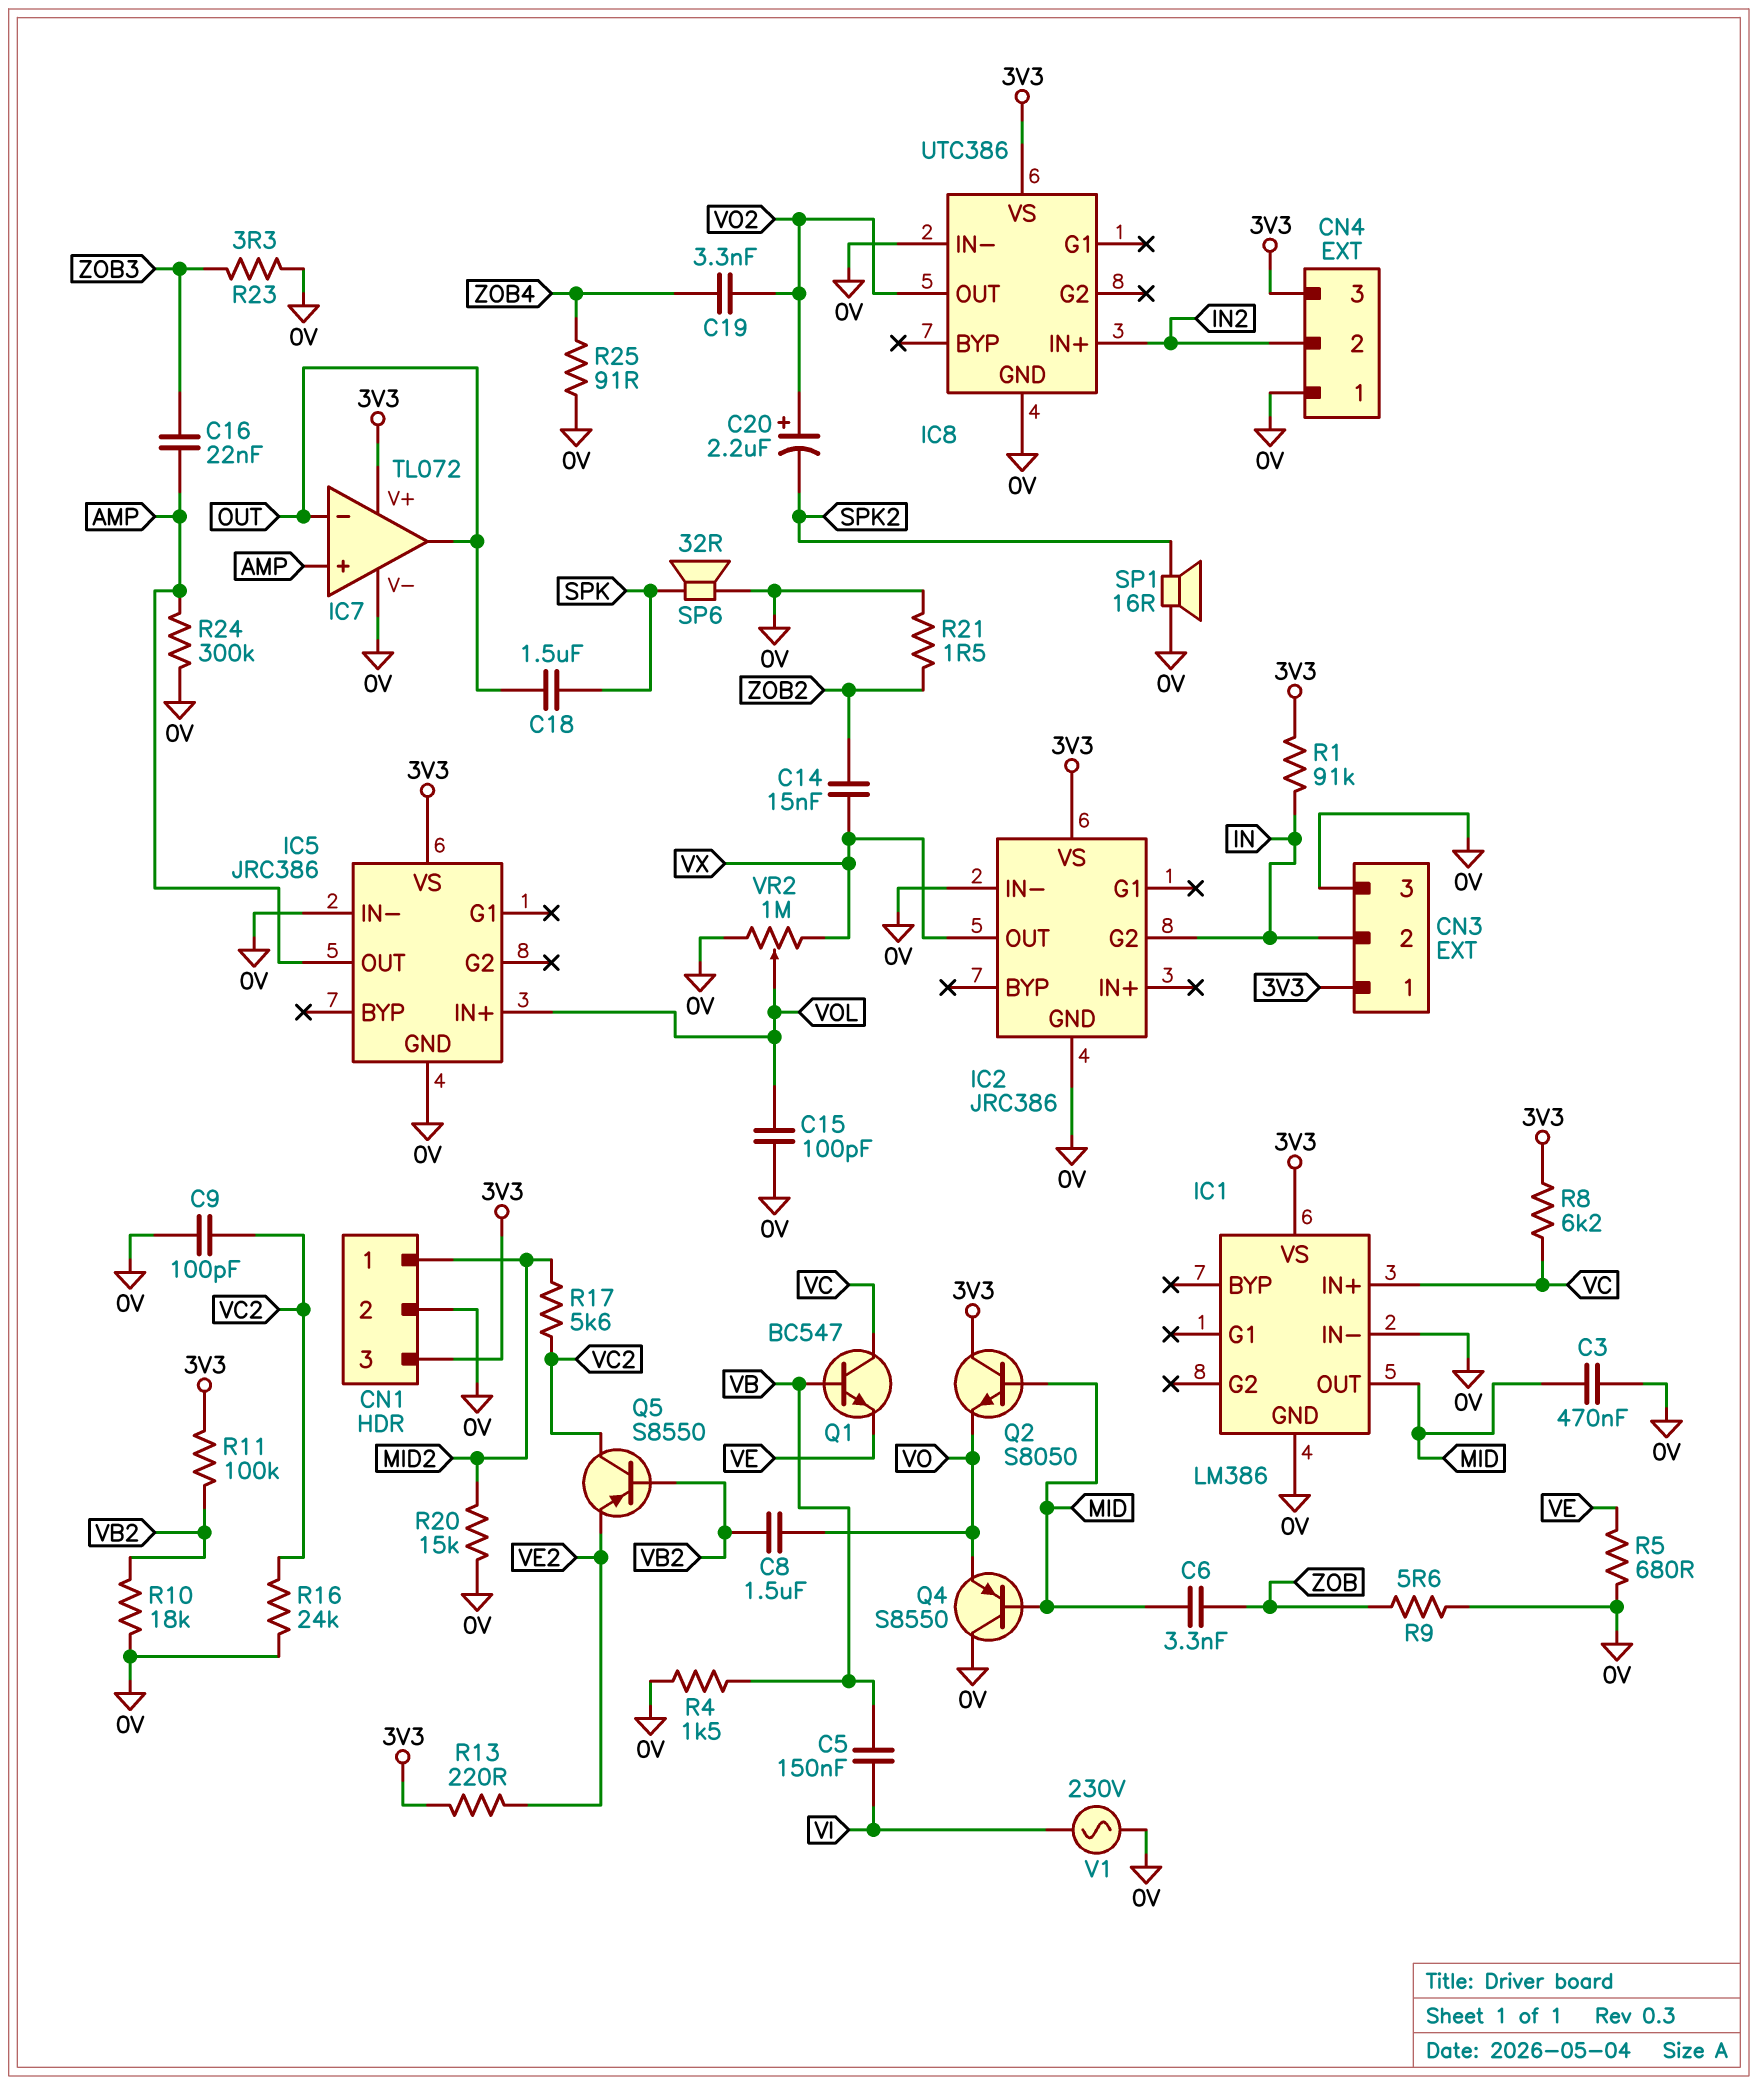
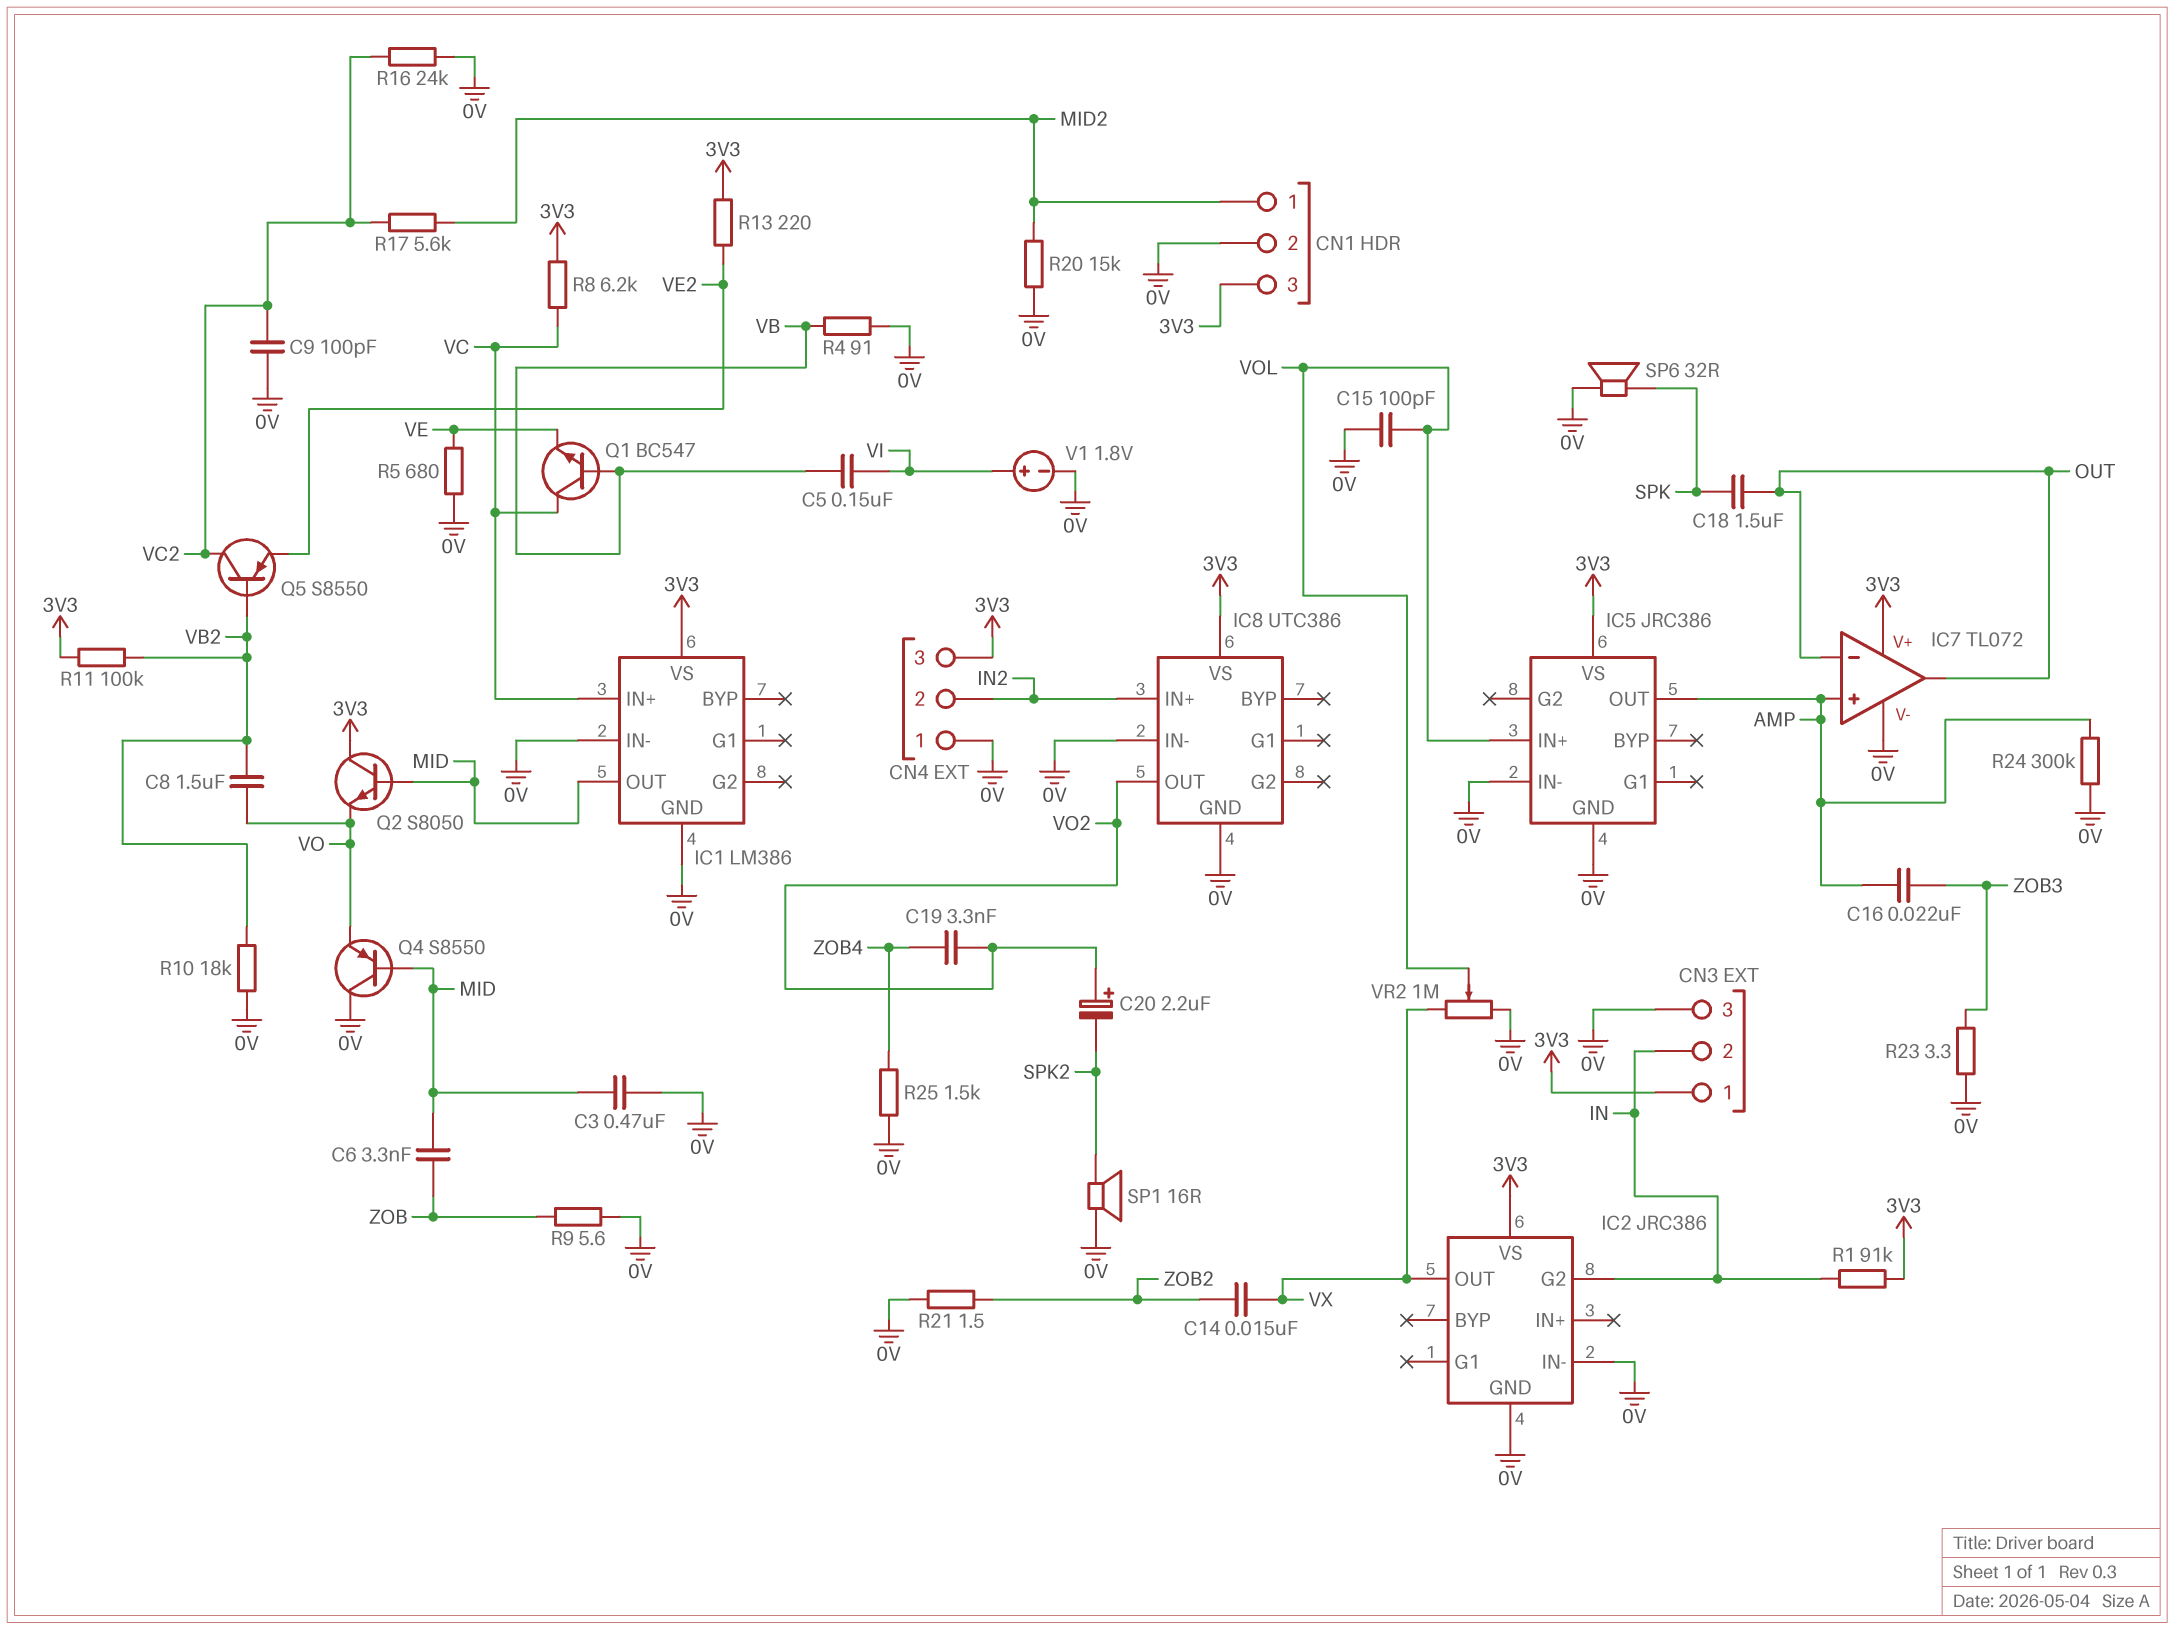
R4: 1.5k (0V, VB) -> 91 (0V, VB)
R25: 91 (0V, ZOB4) -> 1.5k (0V, ZOB4)
V1: AC 230V (0V, VI) -> 1.8V (plus VI, minus 0V)

